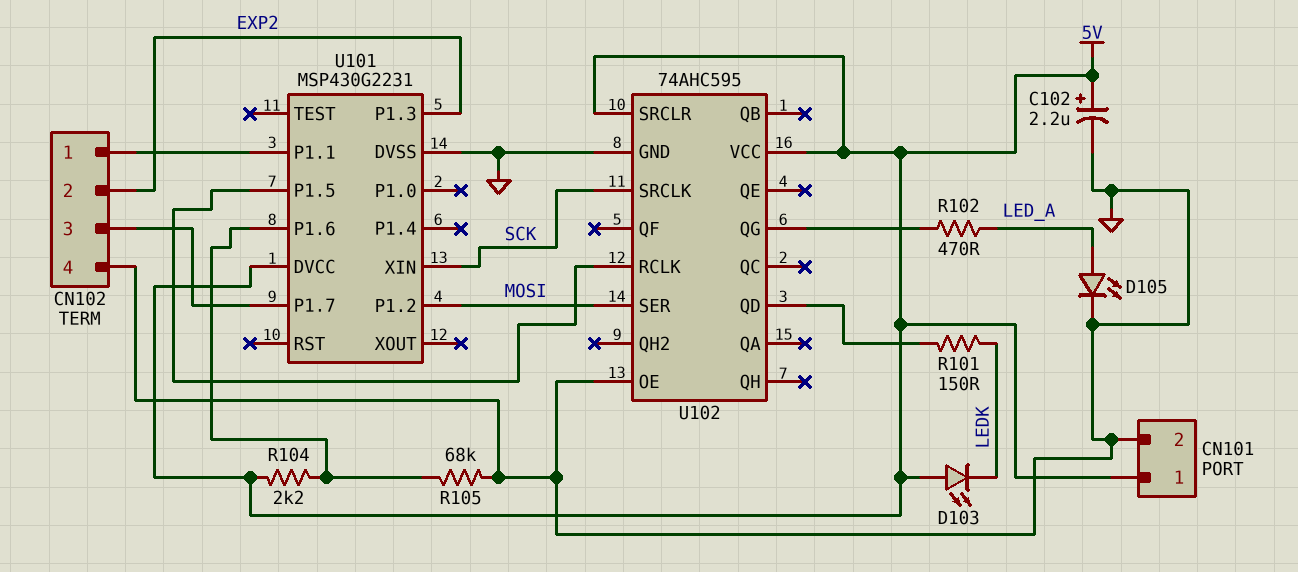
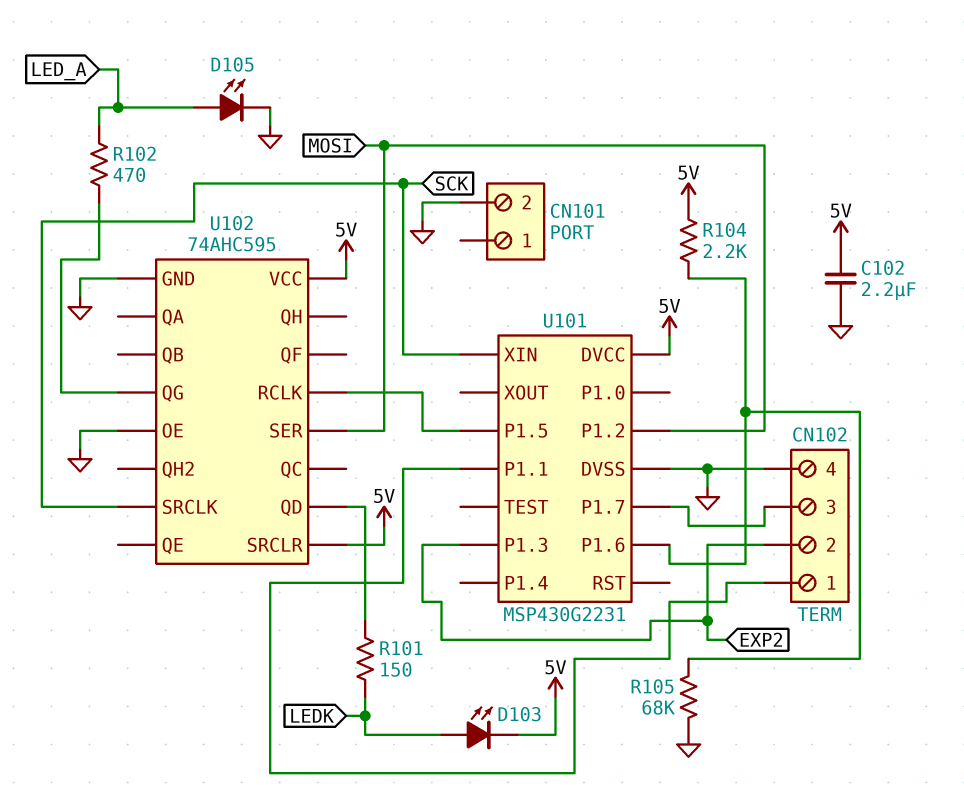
C102: 2.2uF (plus 5V, minus GND) -> 2.2uF (5V, GND)
CN101 pin 1: 5V -> none
D103: LED (A 5V, K LEDK) -> LED (A LEDK, K 5V)

